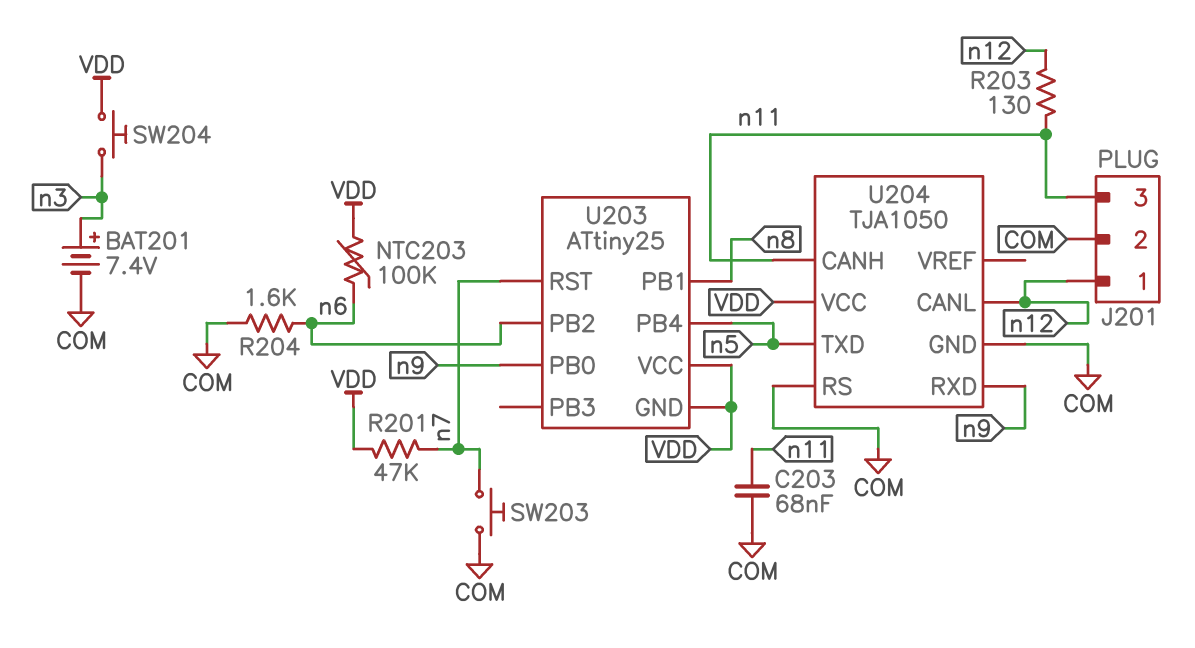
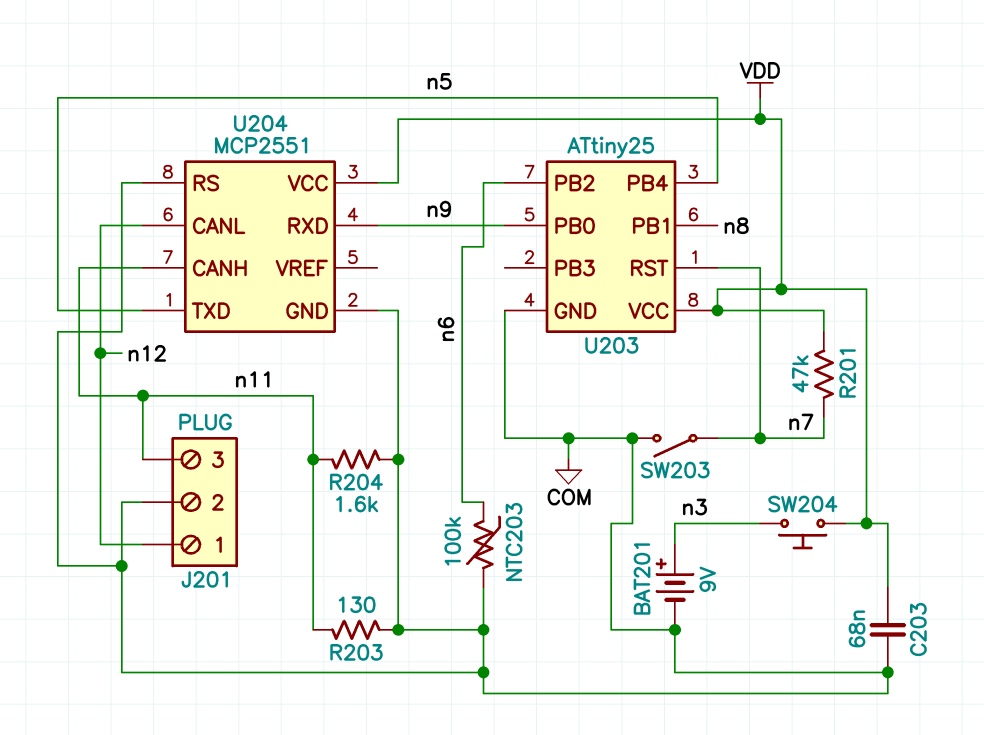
BAT201: 7.4V (plus n3, minus COM) -> 9V (plus n3, minus COM)
C203: 68nF (COM, n11) -> 68nF (COM, VDD)
NTC203: 100k (VDD, n6) -> 100k (COM, n6)
R203: 130 (n11, n12) -> 130 (COM, n11)
R204: 1.6k (COM, n6) -> 1.6k (COM, n11)
SW203: button (COM, n7) -> switch (COM, n7)
U203 pin GND: VDD -> COM
U204: TJA1050 -> MCP2551

